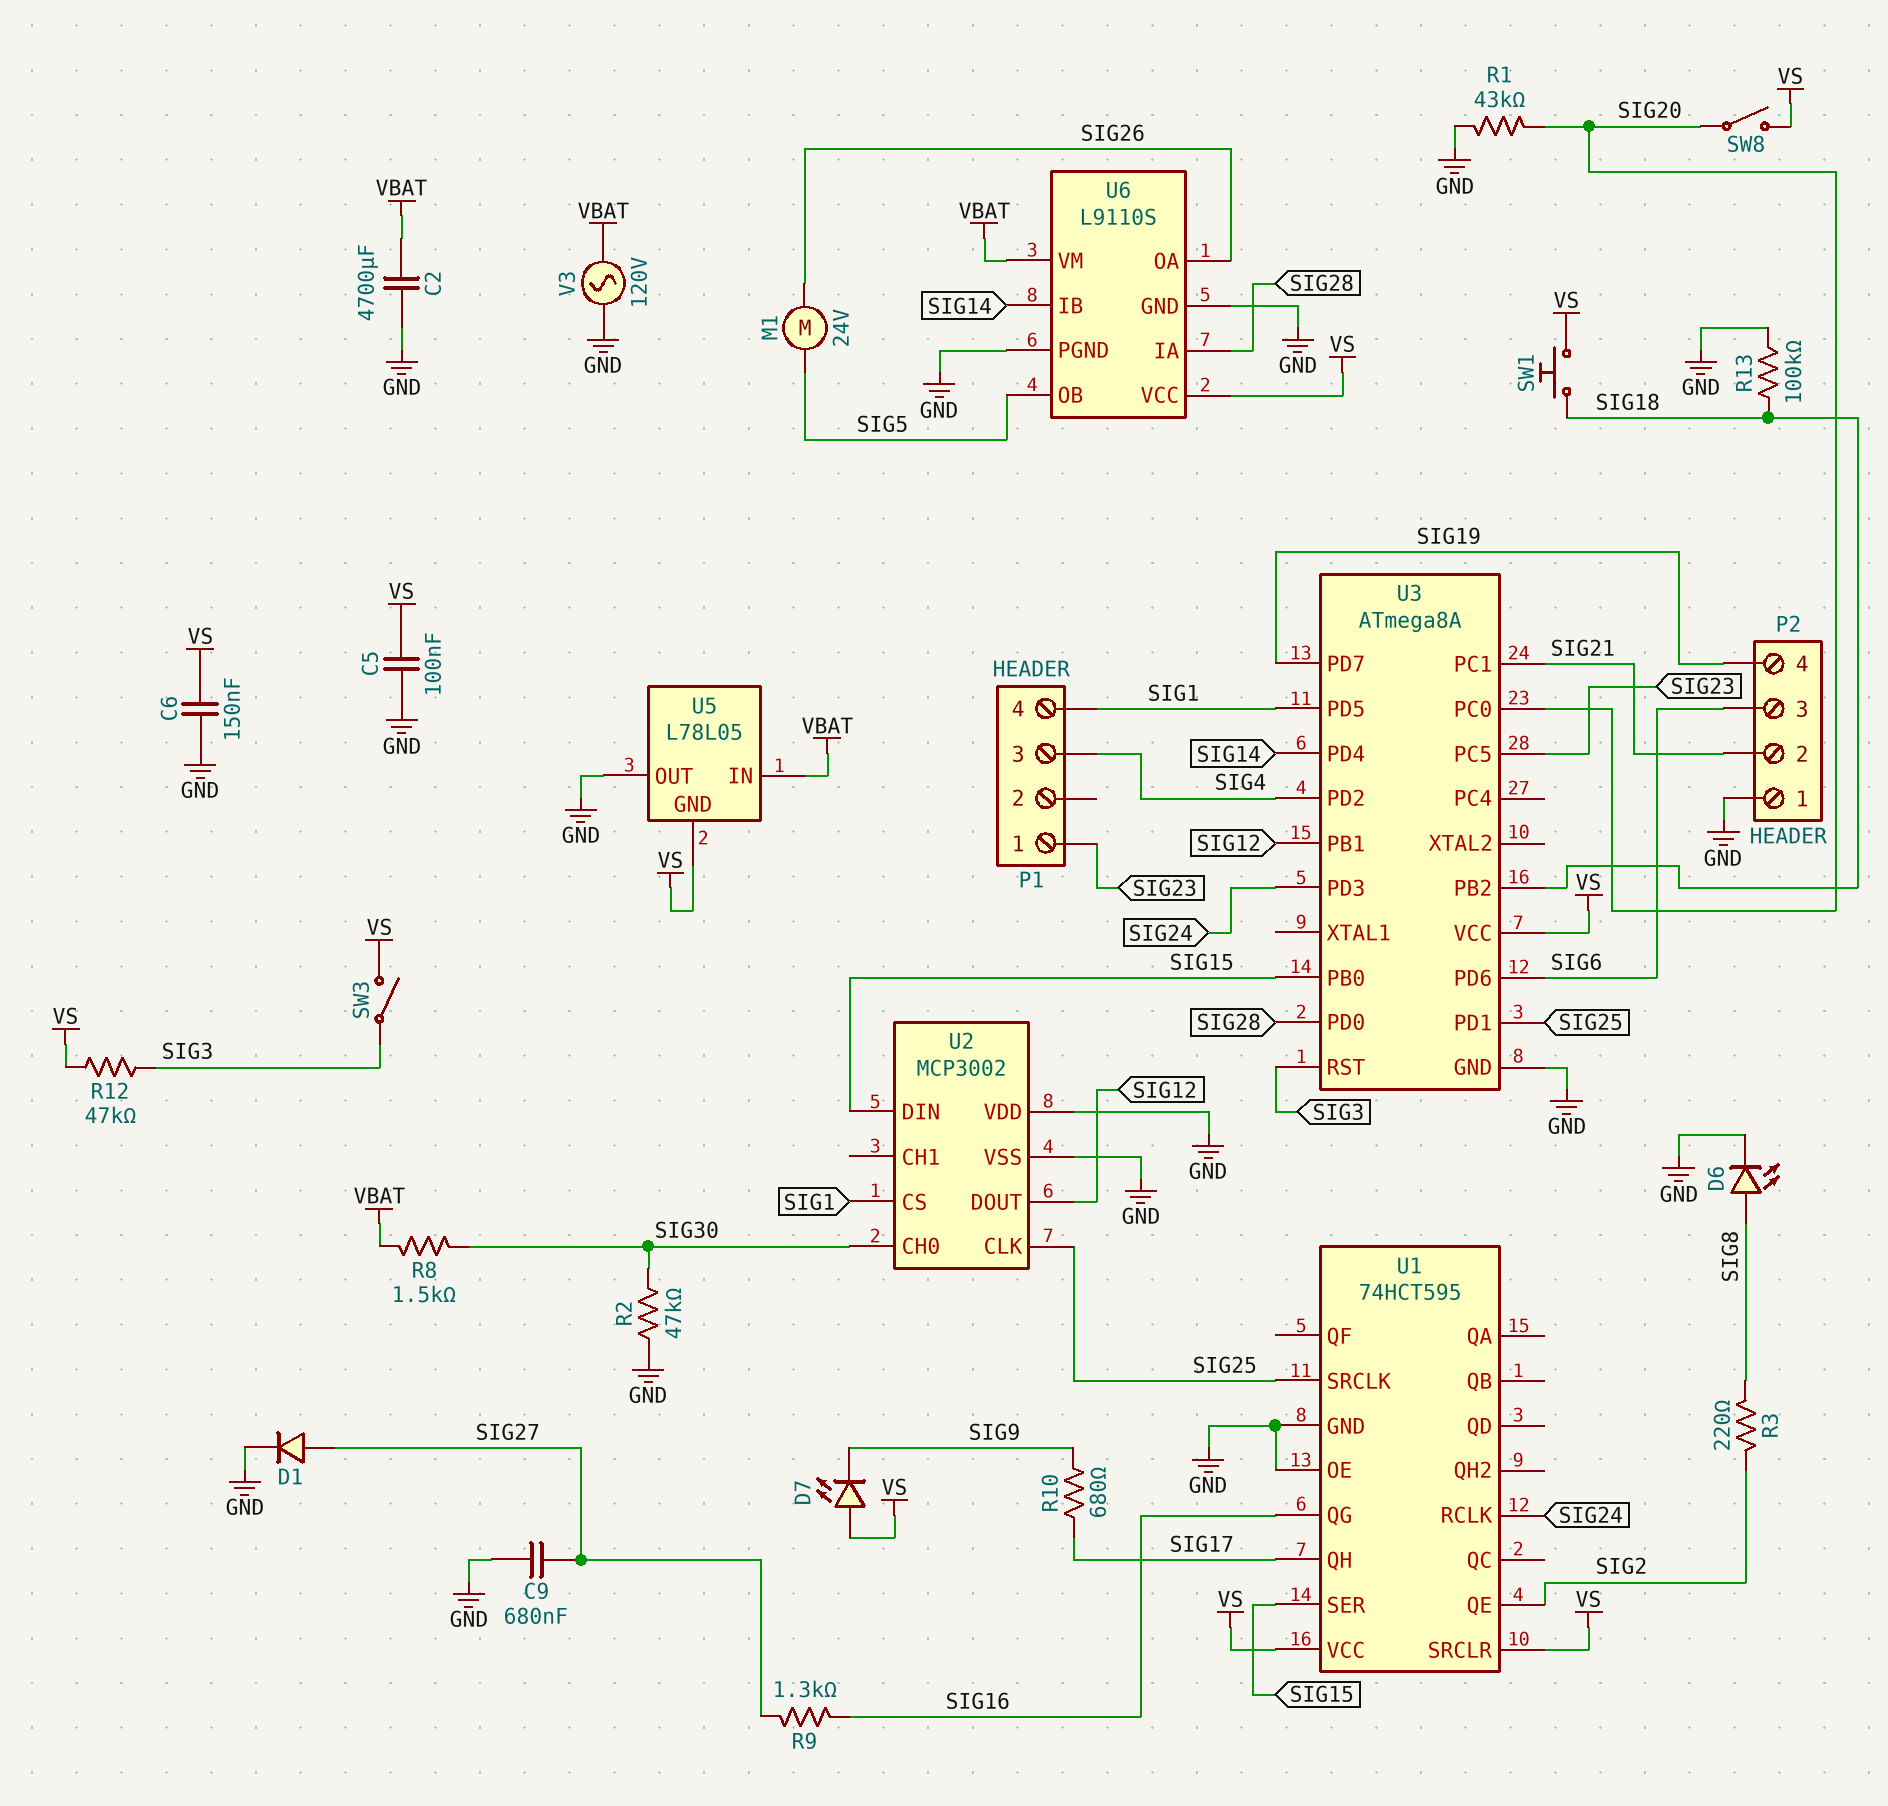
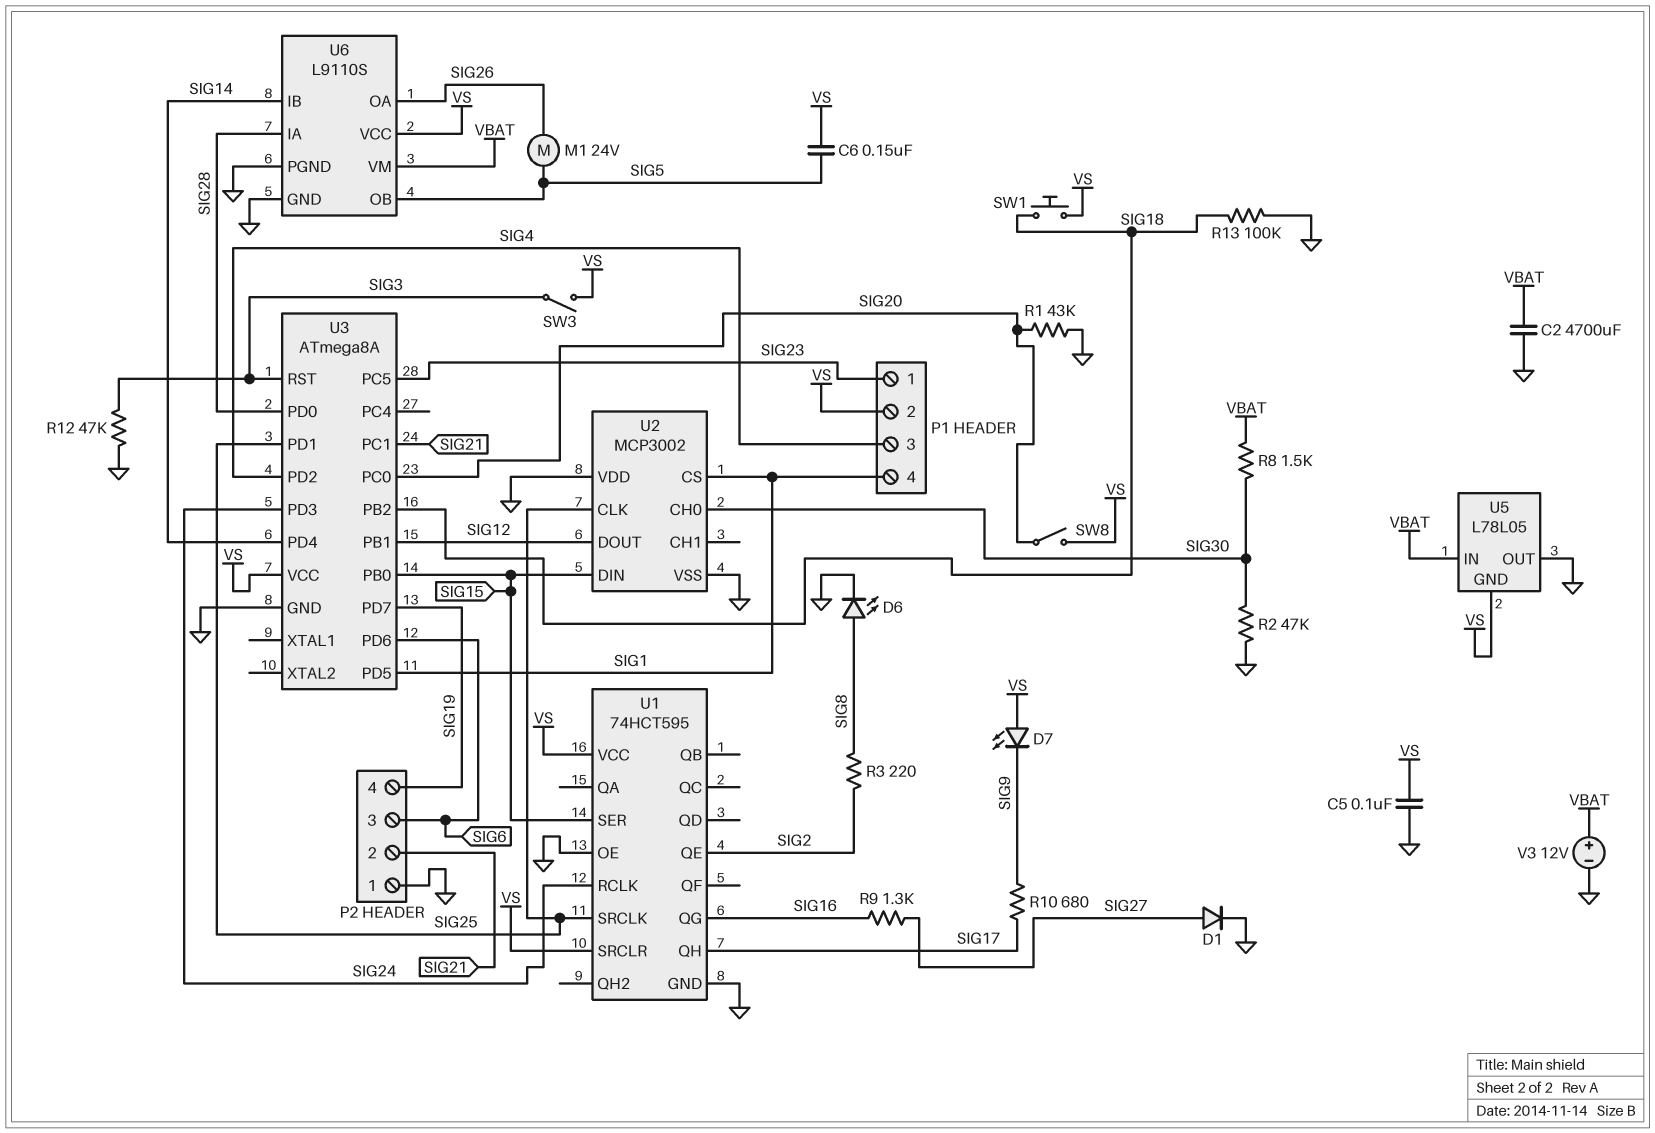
C6: 150nF (GND, VS) -> 150nF (SIG5, VS)
C9: 680nF (GND, SIG27) -> none
P1 pin 2: none -> VS
R12: 47k (SIG3, VS) -> 47k (GND, SIG3)
V3: AC 120V (GND, VBAT) -> 12V (plus VBAT, minus GND)

